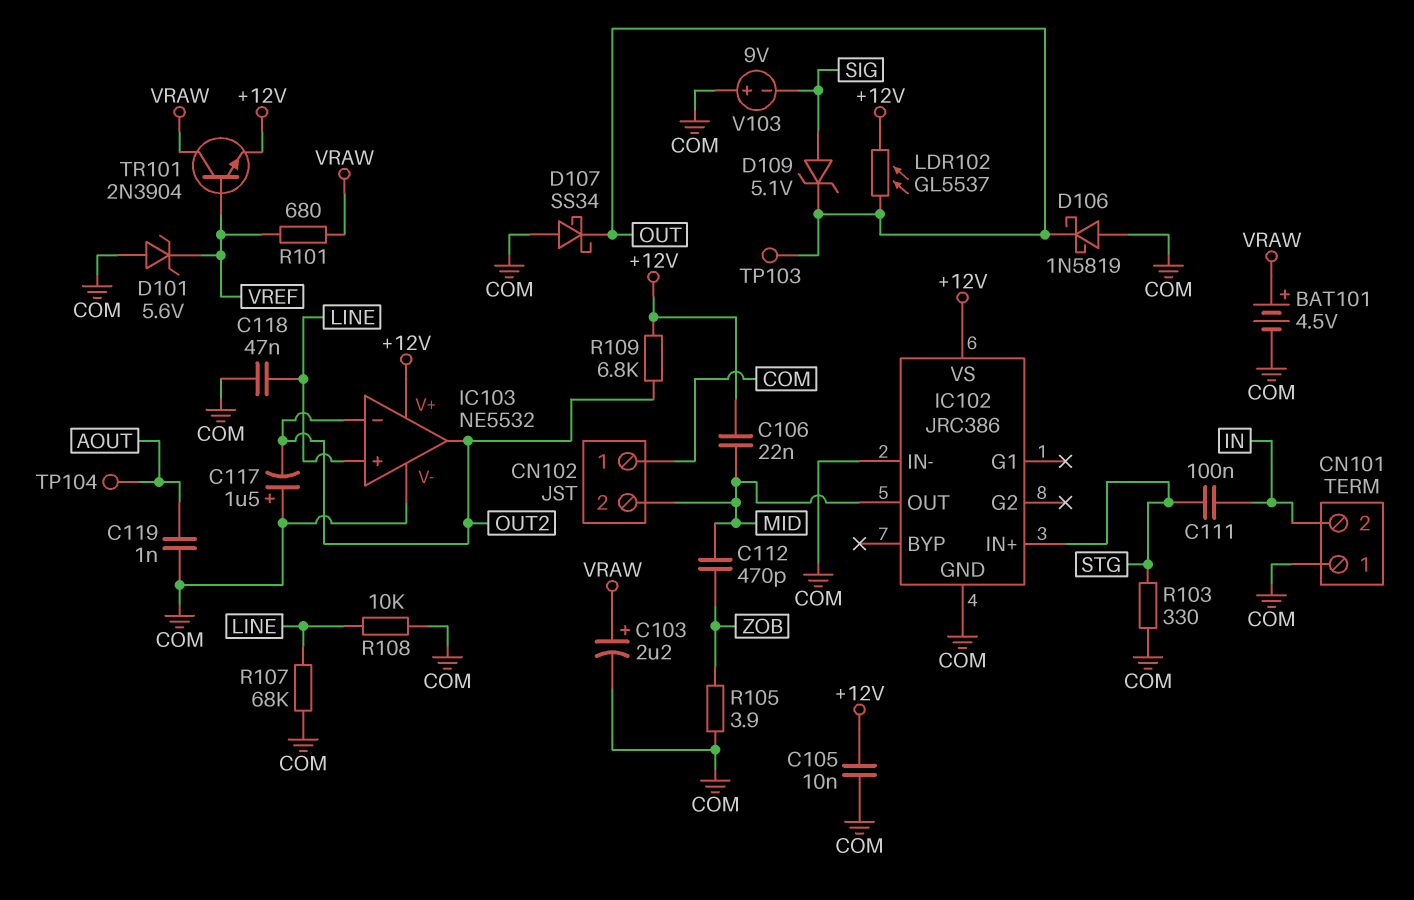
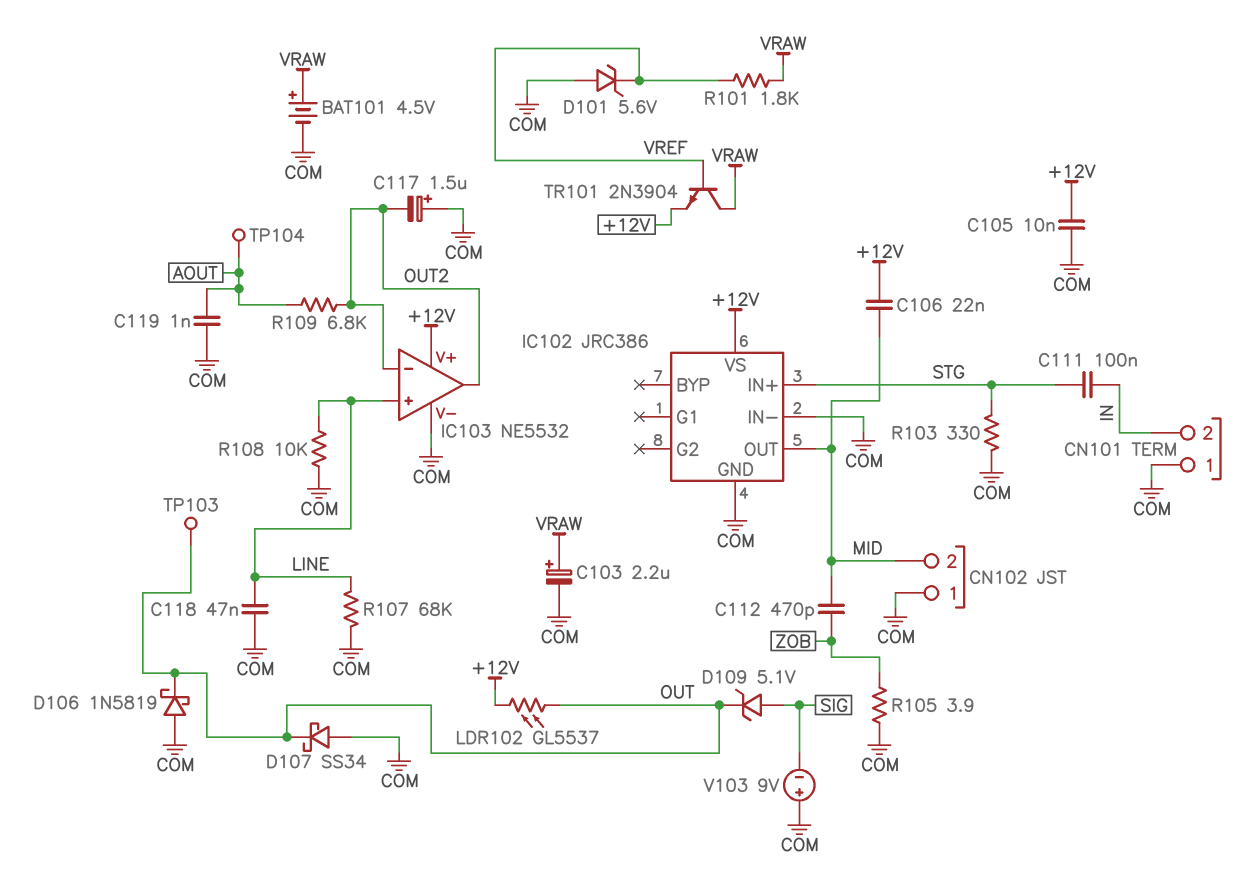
R101: 680 (VRAW, VREF) -> 1.8k (VRAW, VREF)
R109: 6.8k (+12V, OUT2) -> 6.8k (AOUT, OUT2)

